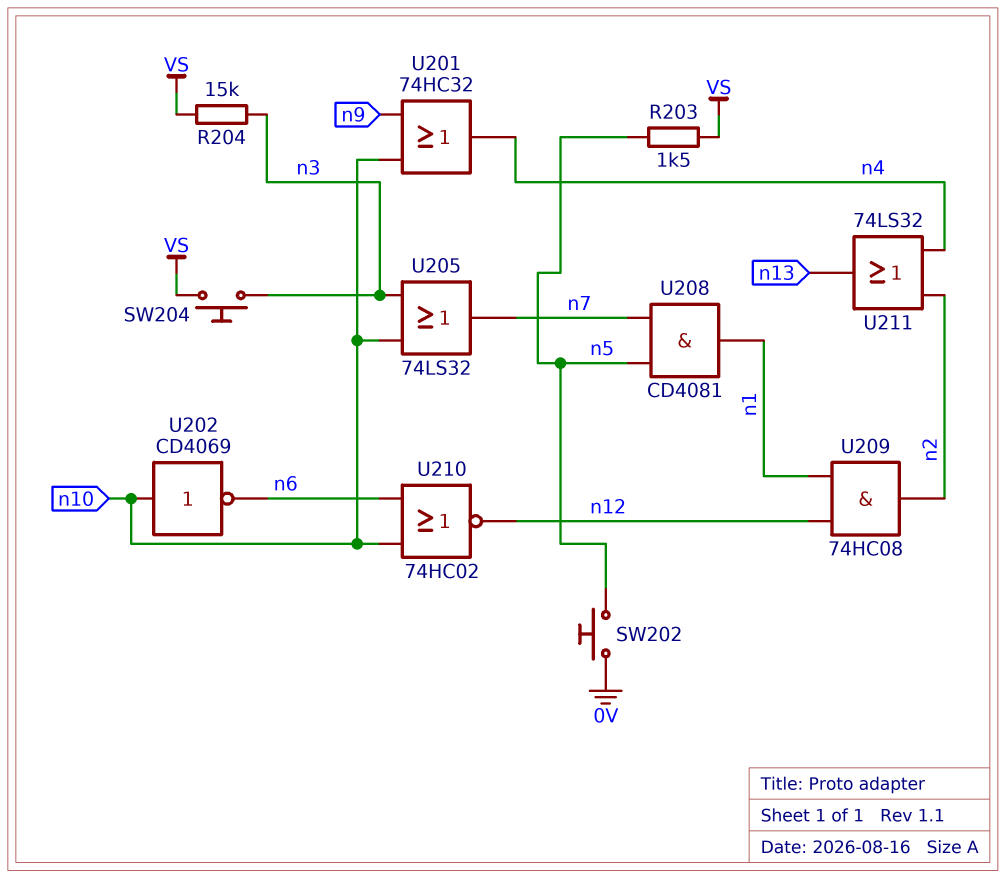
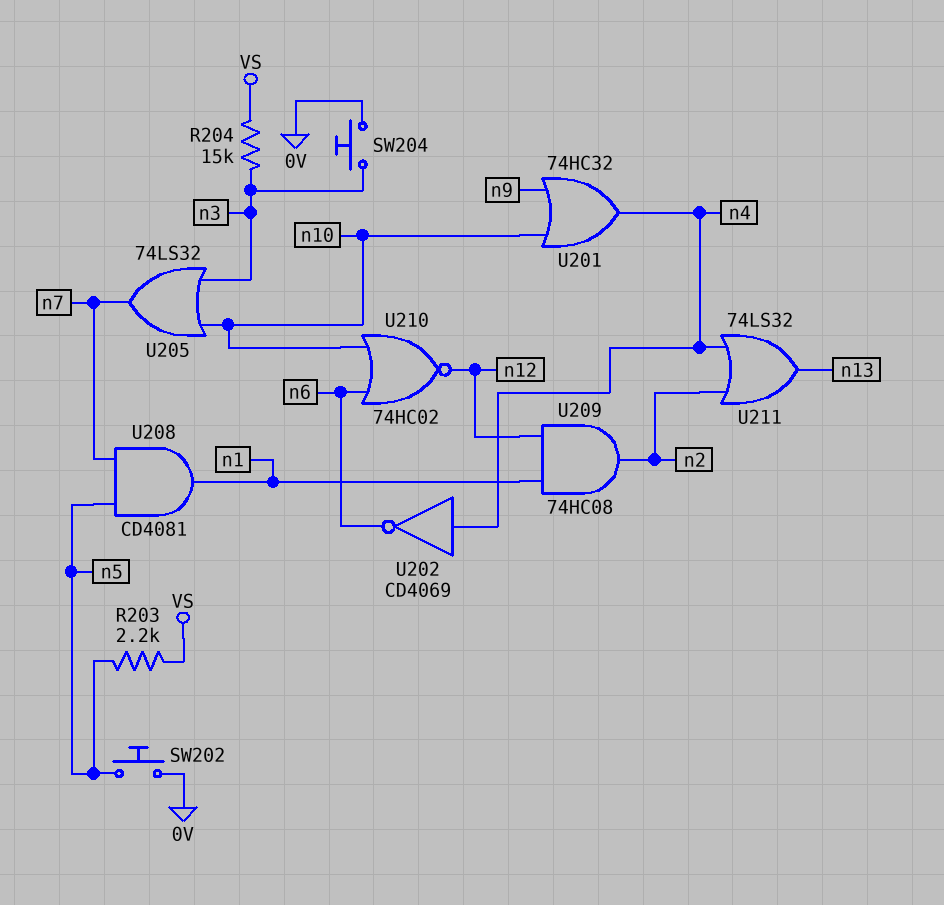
R203: 1.5k (VS, n5) -> 2.2k (VS, n5)
SW204: button (VS, n3) -> button (0V, n3)
U202: NOT CD4069 (in n10, out n6) -> NOT CD4069 (in n4, out n6)

